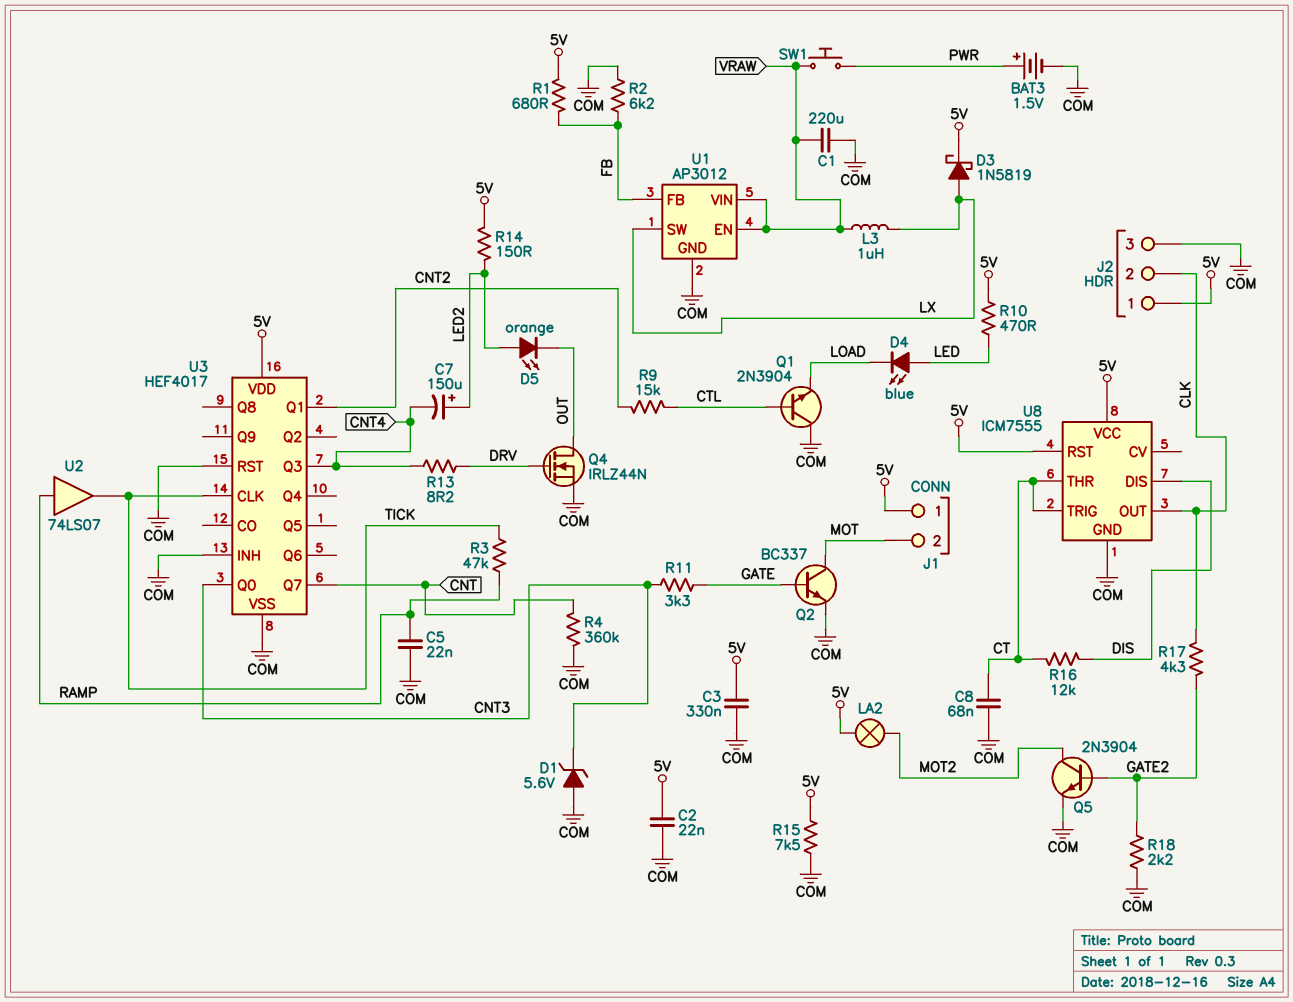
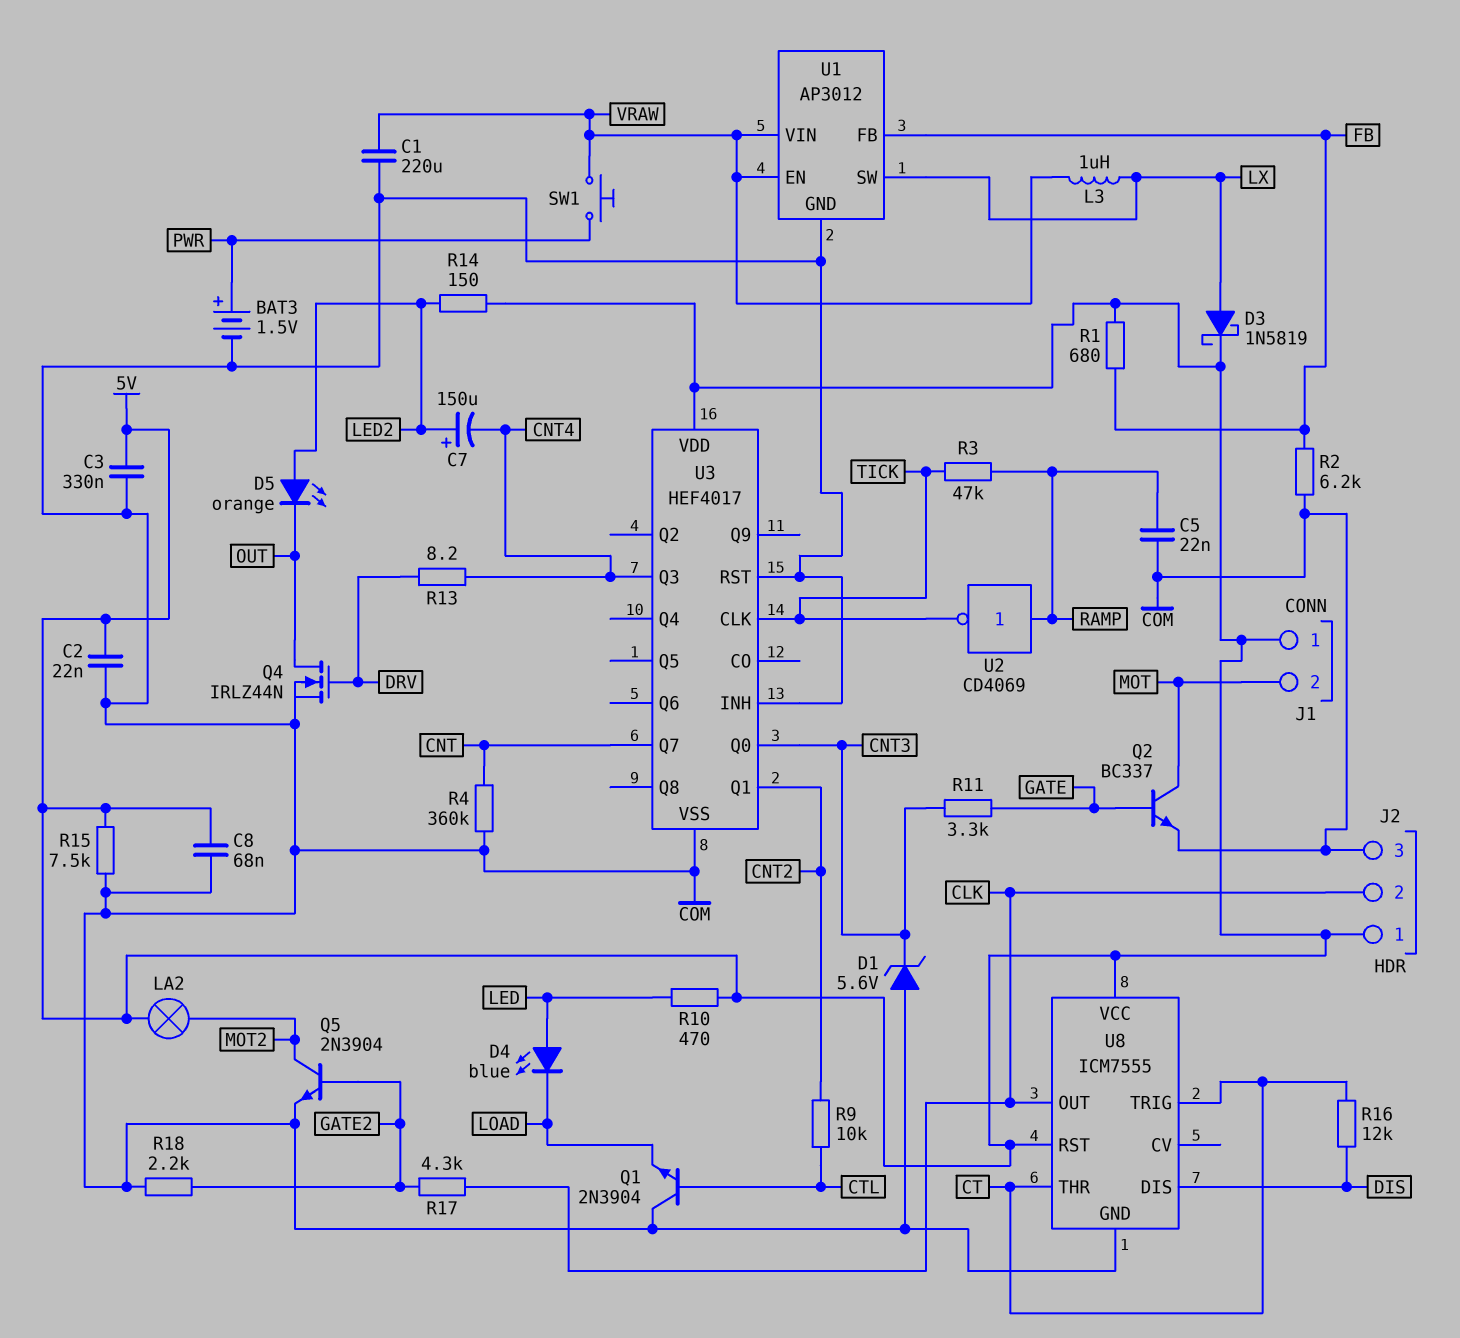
C8: 68nF (COM, CT) -> 68nF (5V, COM)
R9: 15k (CNT2, CTL) -> 10k (CNT2, CTL)
U2: buffer 74LS07 (in RAMP, out TICK) -> NOT CD4069 (in RAMP, out TICK)

